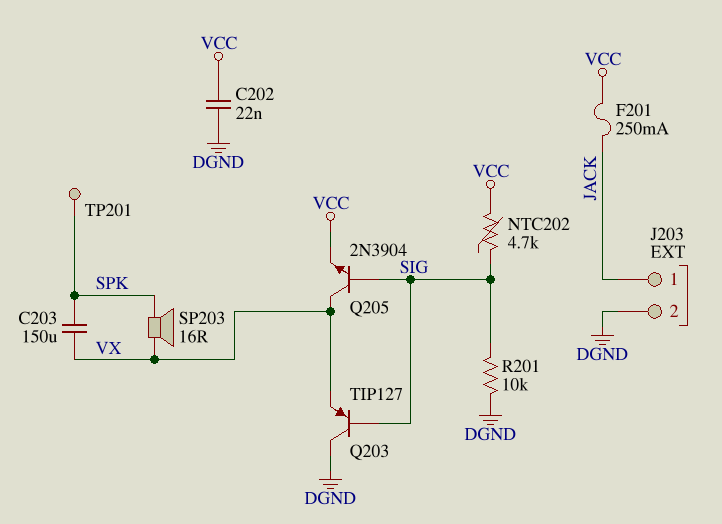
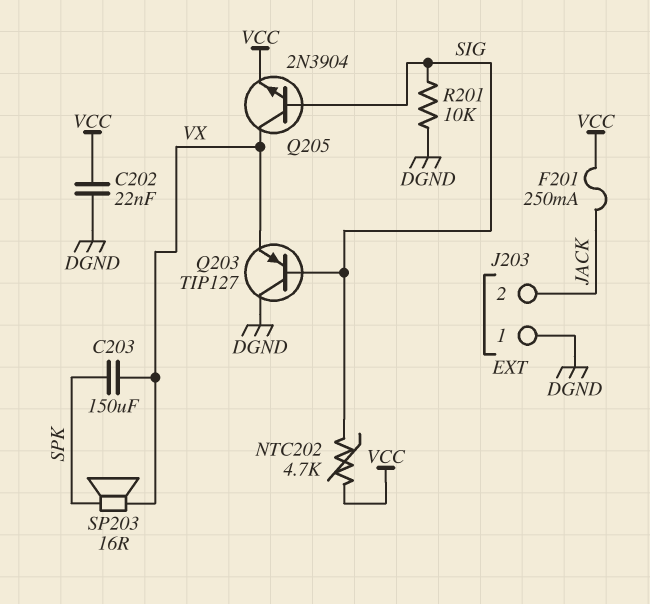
J203 pin 1: JACK -> DGND
J203 pin 2: DGND -> JACK
TP201: test point (SPK) -> none

